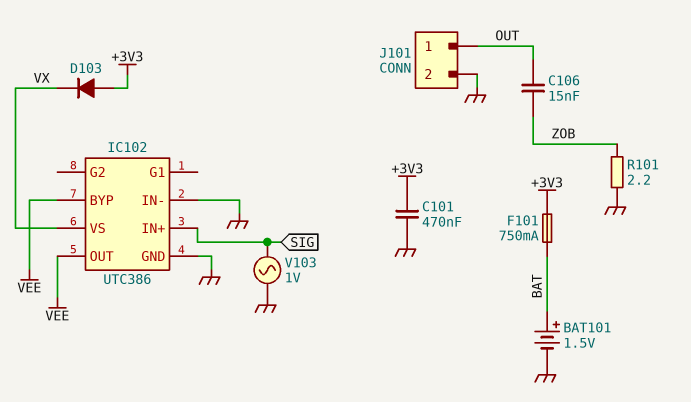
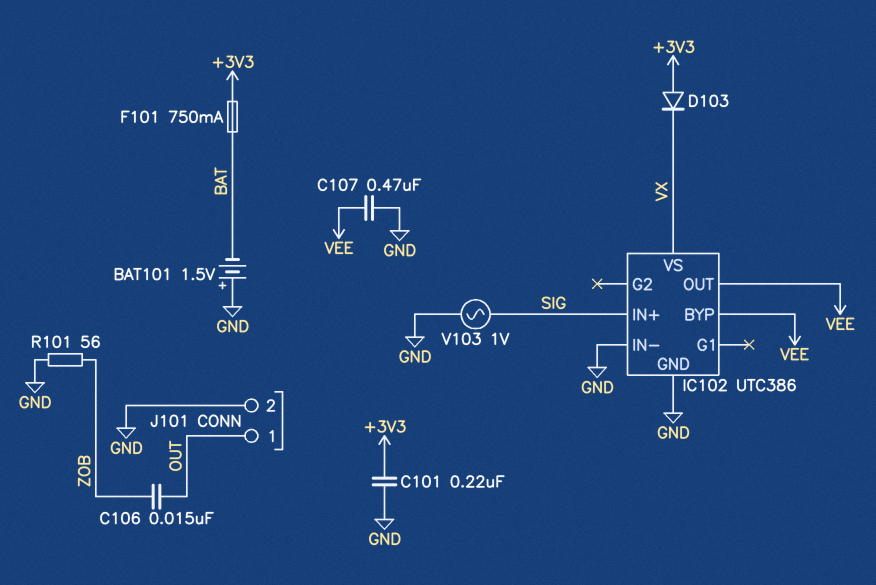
BAT101: 1.5V (plus BAT, minus GND) -> 1.5V (plus GND, minus BAT)
C101: 470nF (+3V3, GND) -> 220nF (+3V3, GND)
C107: none -> 470nF (GND, VEE)
R101: 2.2 (GND, ZOB) -> 56 (GND, ZOB)

